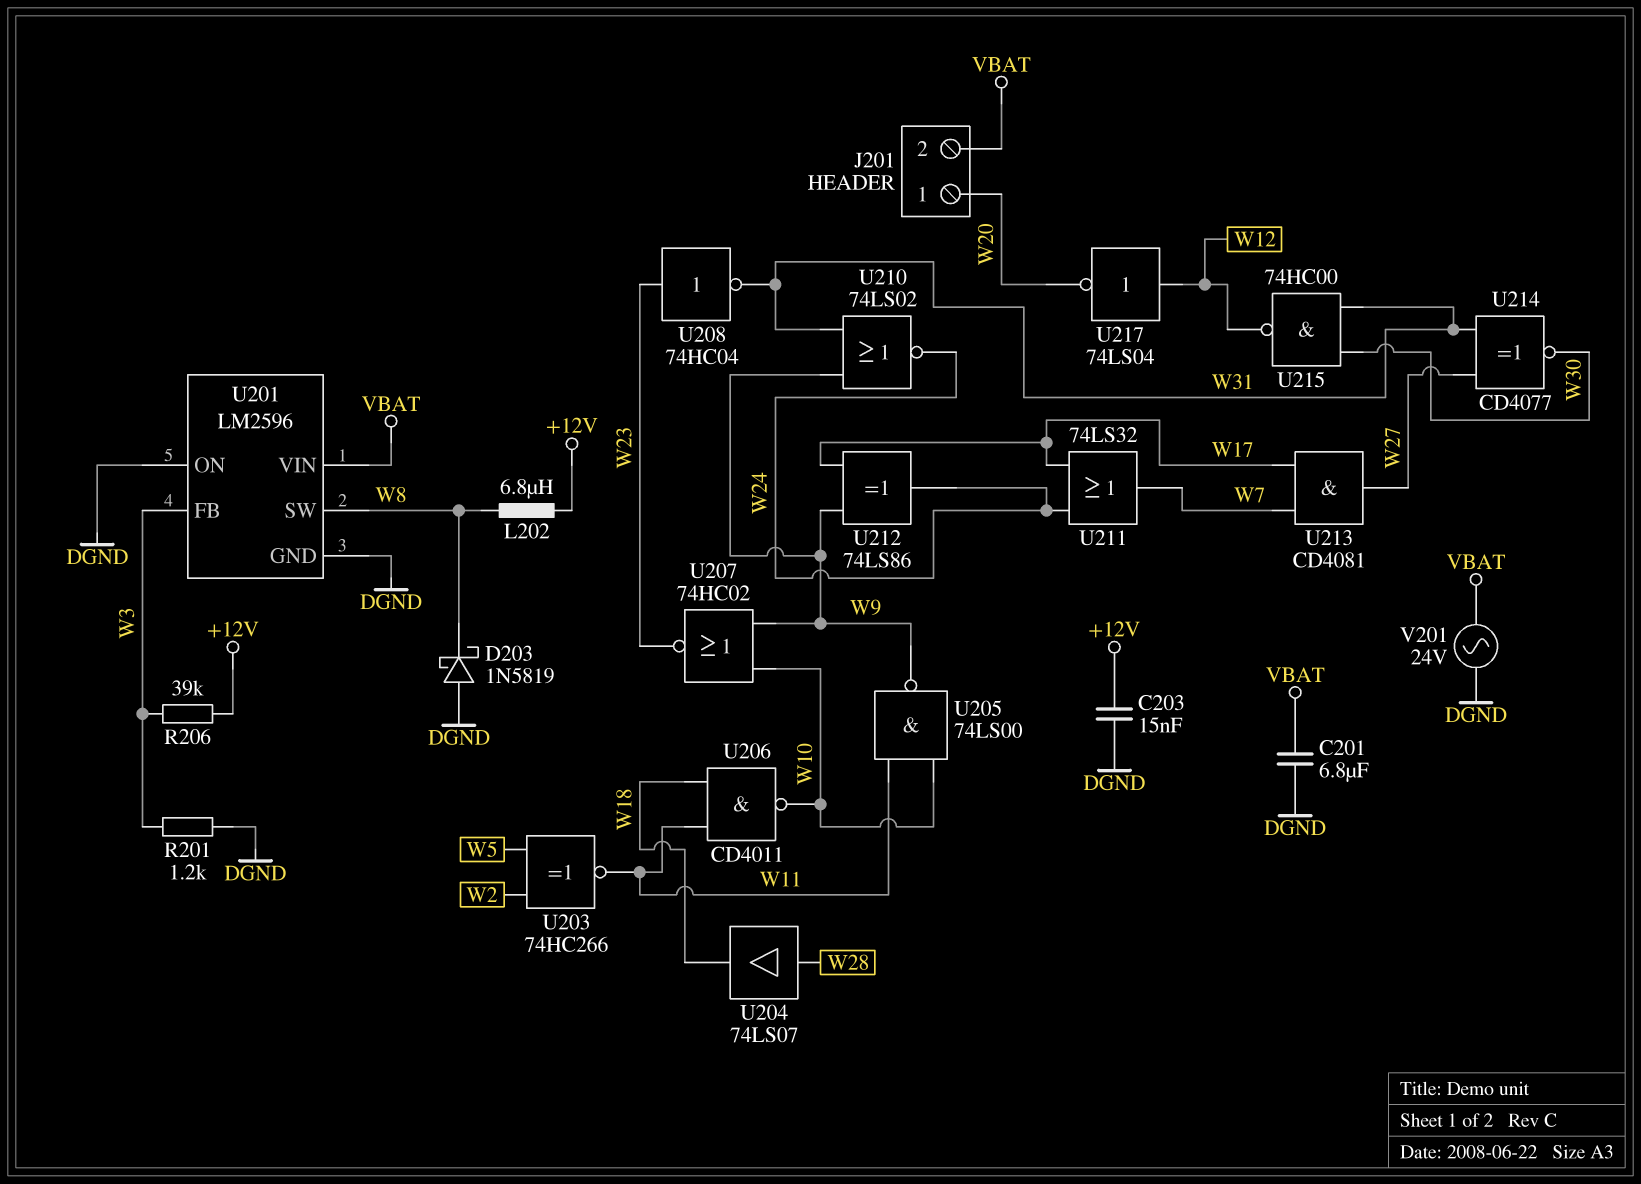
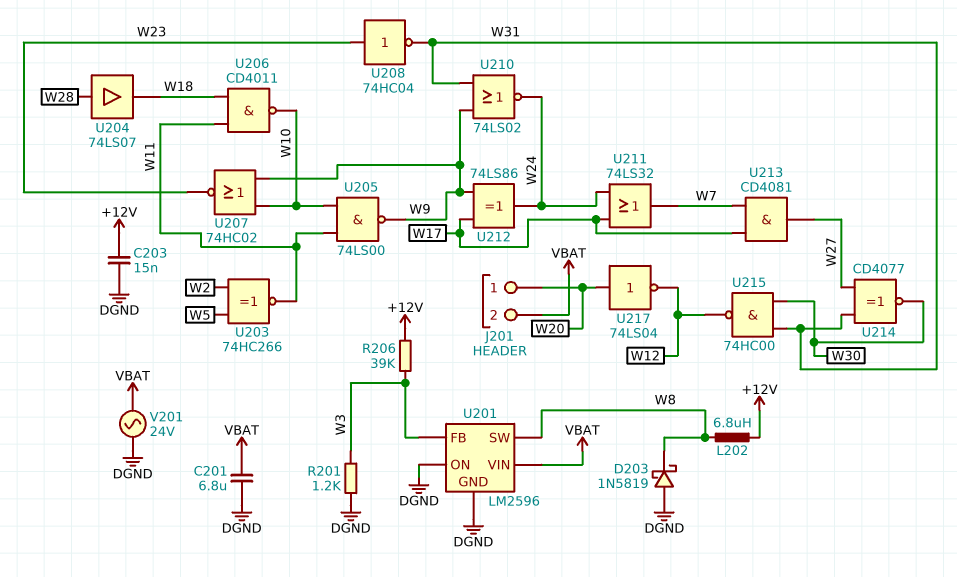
U217: NOT 74LS04 (in W12, out W20) -> NOT 74LS04 (in W20, out W12)

